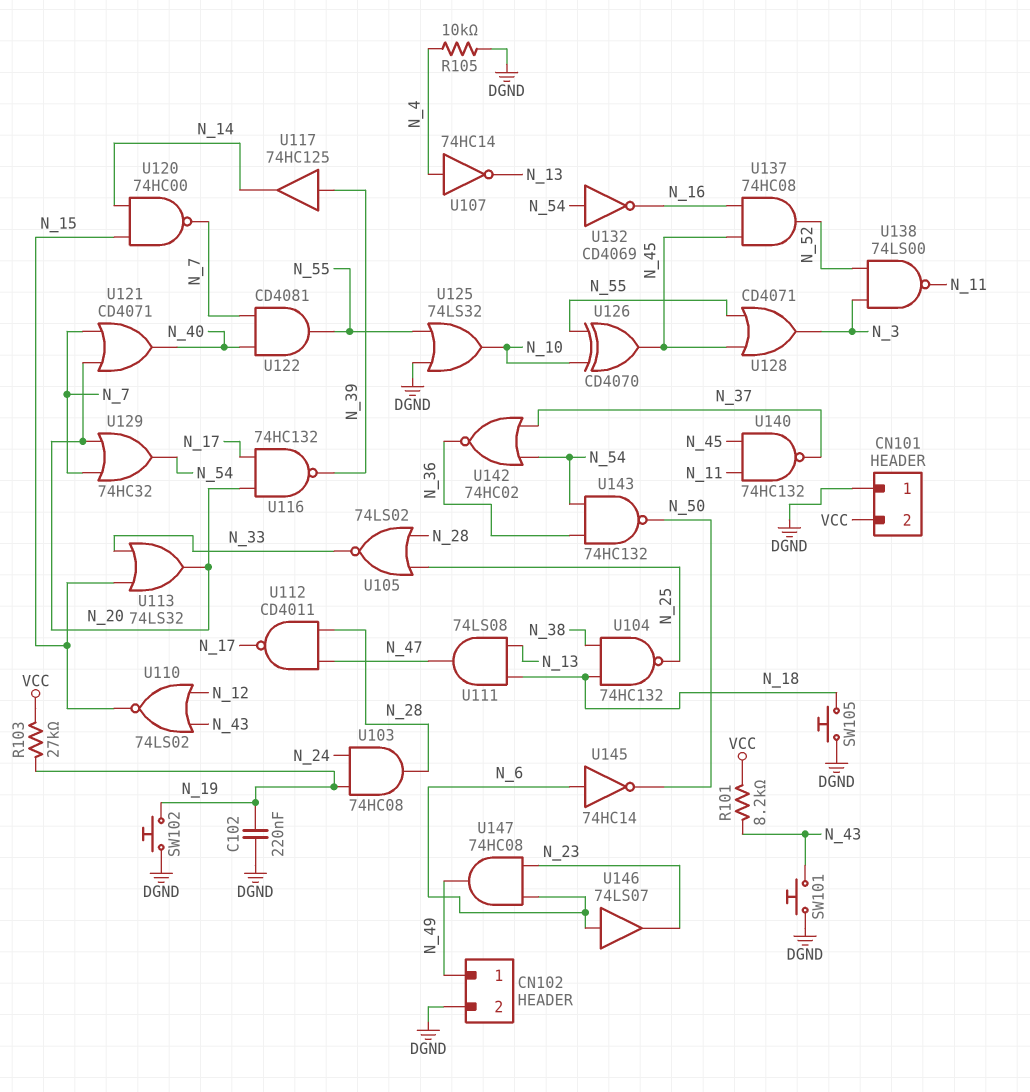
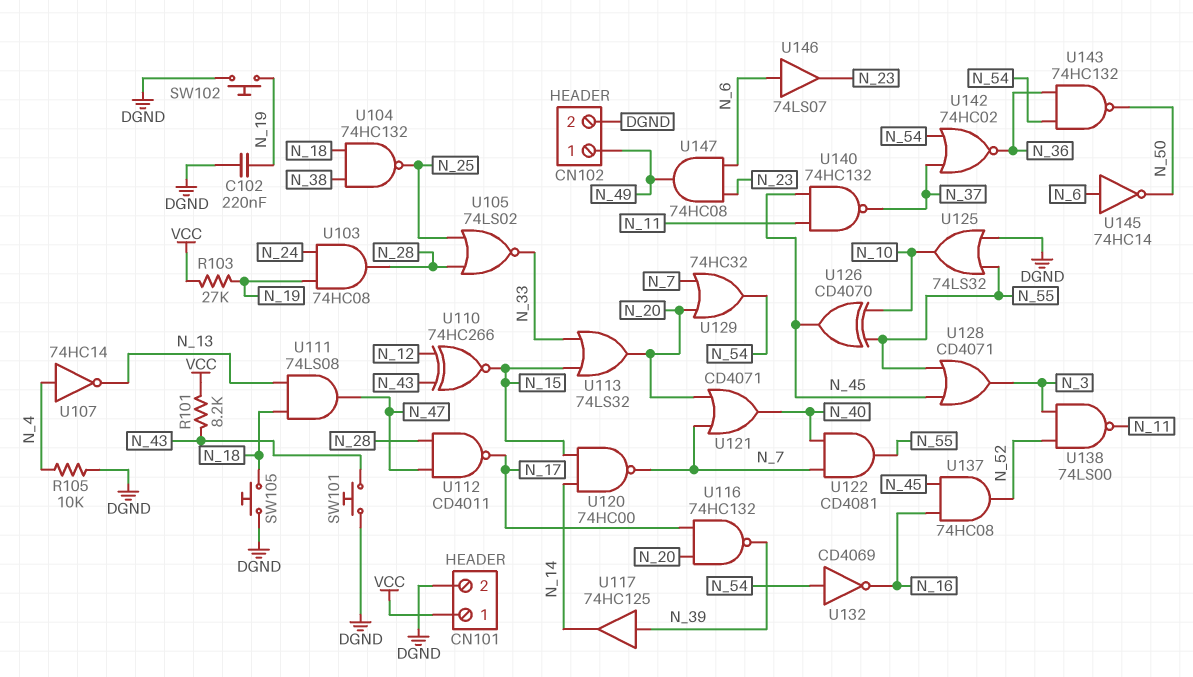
CN101 pin 1: DGND -> VCC
CN101 pin 2: VCC -> DGND
U110: NOR 74LS02 (in N_12, in N_43, out N_15) -> XNOR 74HC266 (in N_12, in N_43, out N_15)

